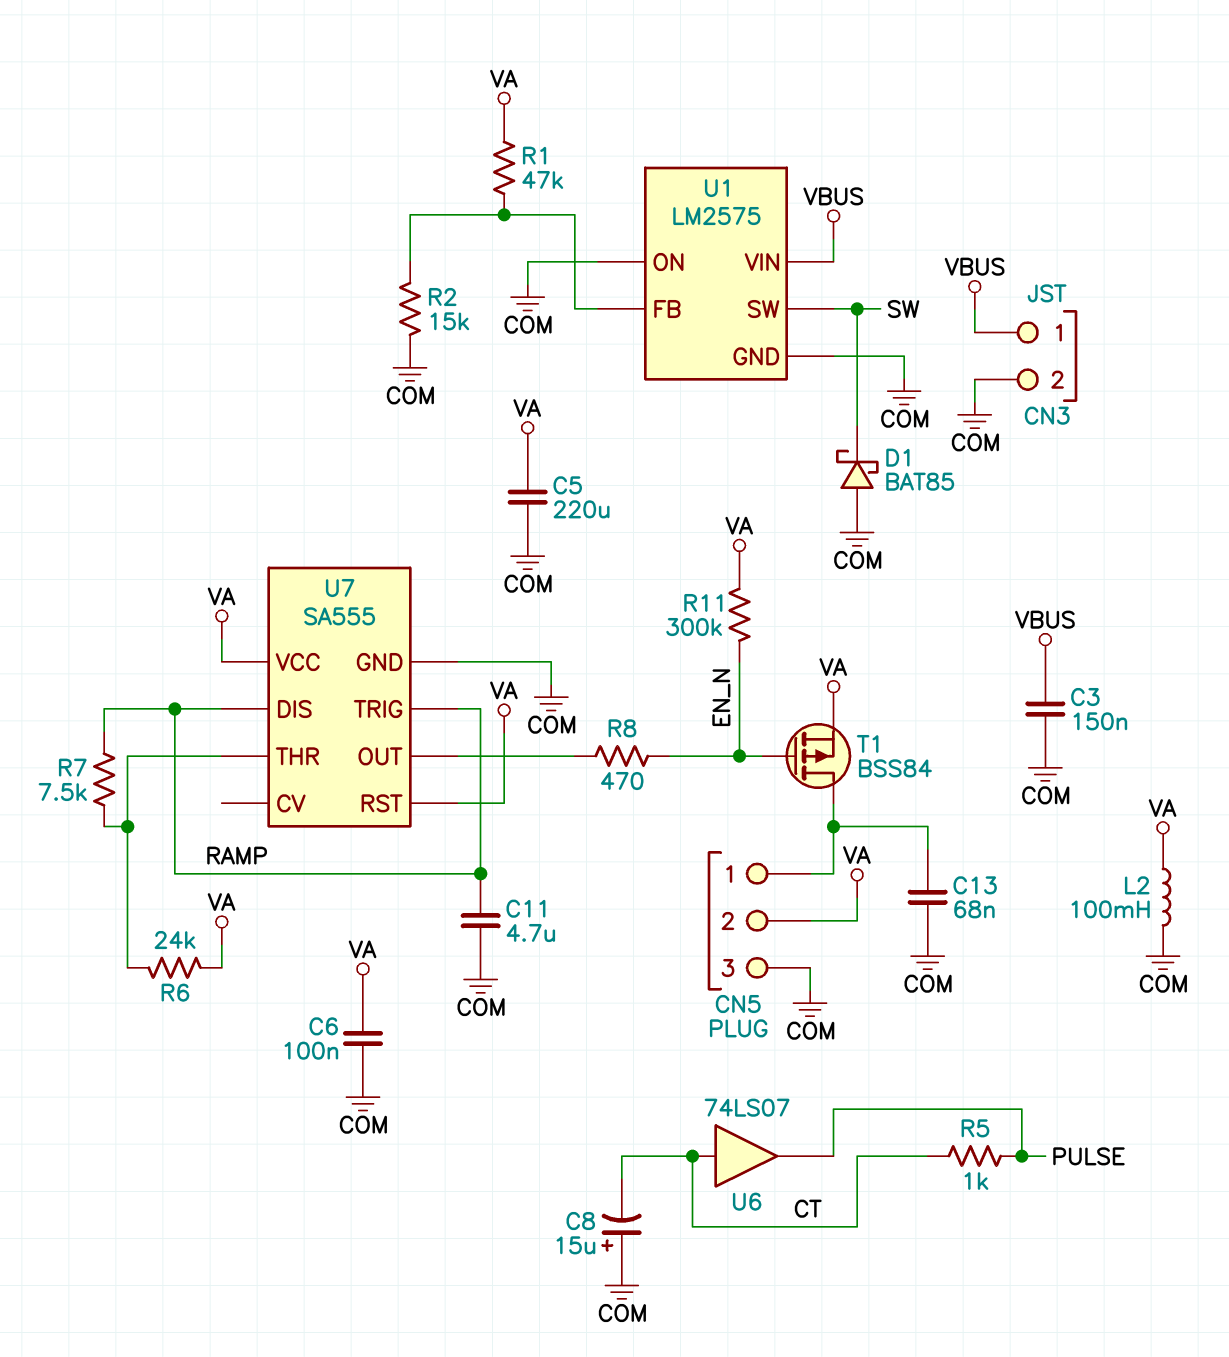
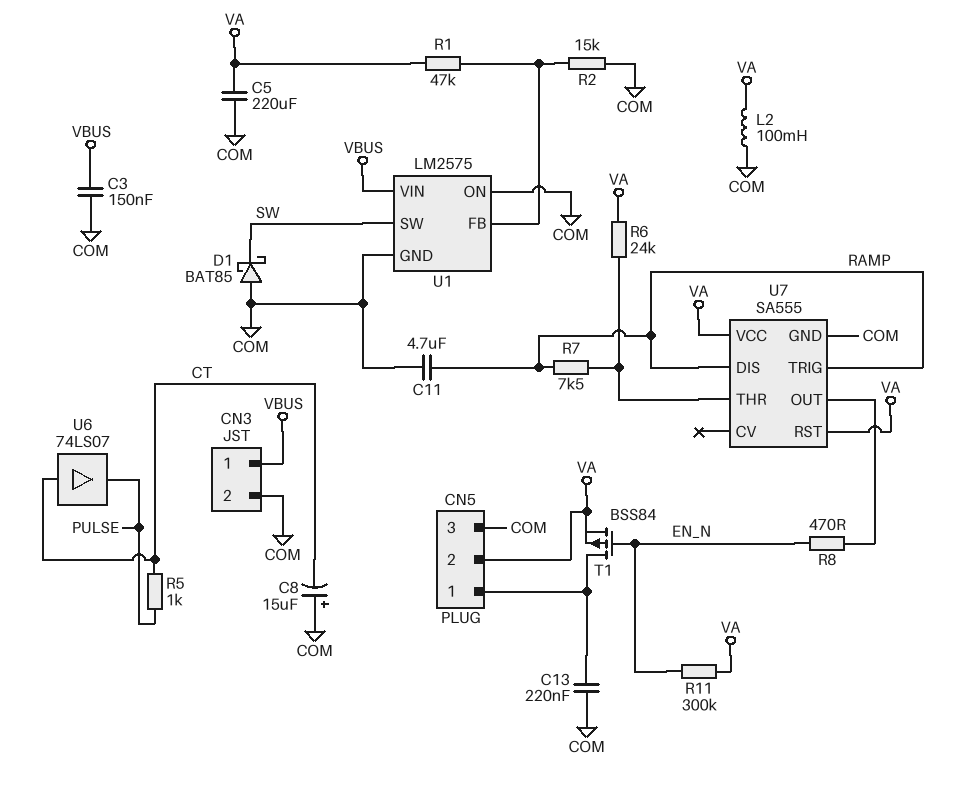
C6: 100nF (COM, VA) -> none
C13: 68nF (CN5/1, COM) -> 220nF (CN5/1, COM)

